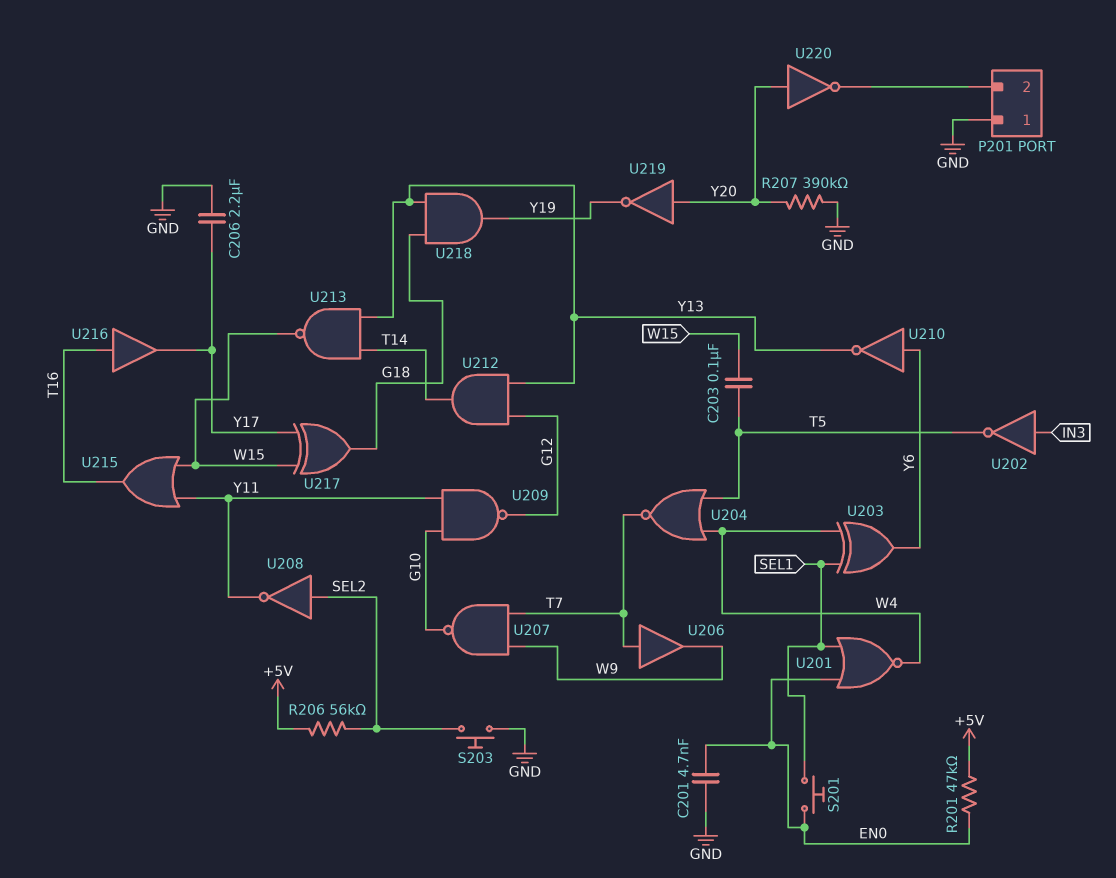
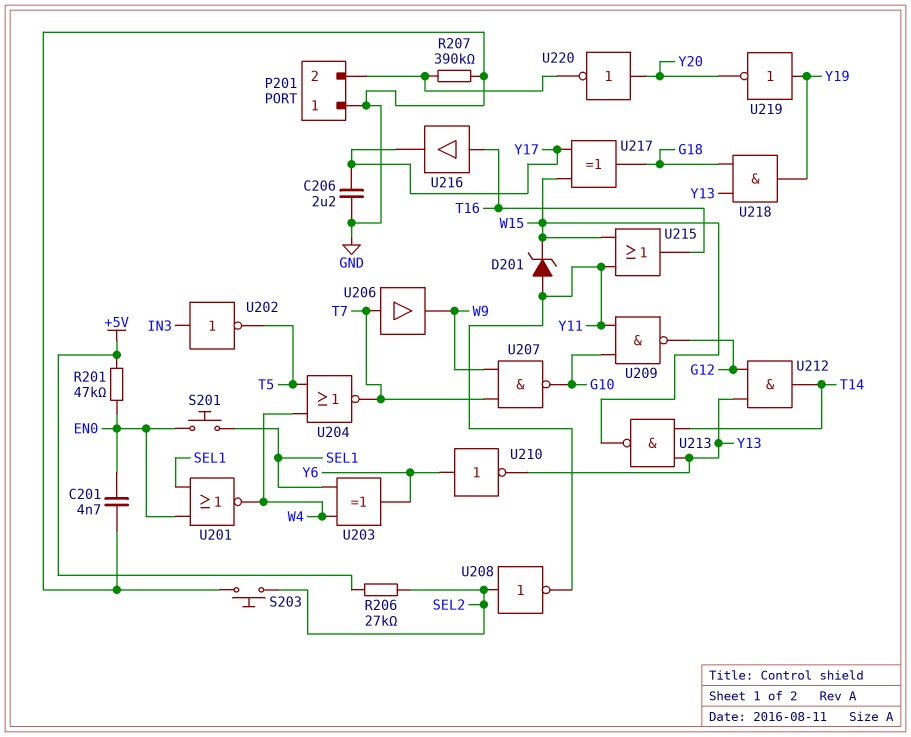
C203: 100nF (T5, W15) -> none
D201: none -> zener (A Y11, K W15)
R206: 56k (+5V, SEL2) -> 27k (+5V, SEL2)
R207: 390k (GND, Y20) -> 390k (GND, P201/2)
U219: NOT (in Y20, out Y19) -> NOT (in Y19, out Y20)

